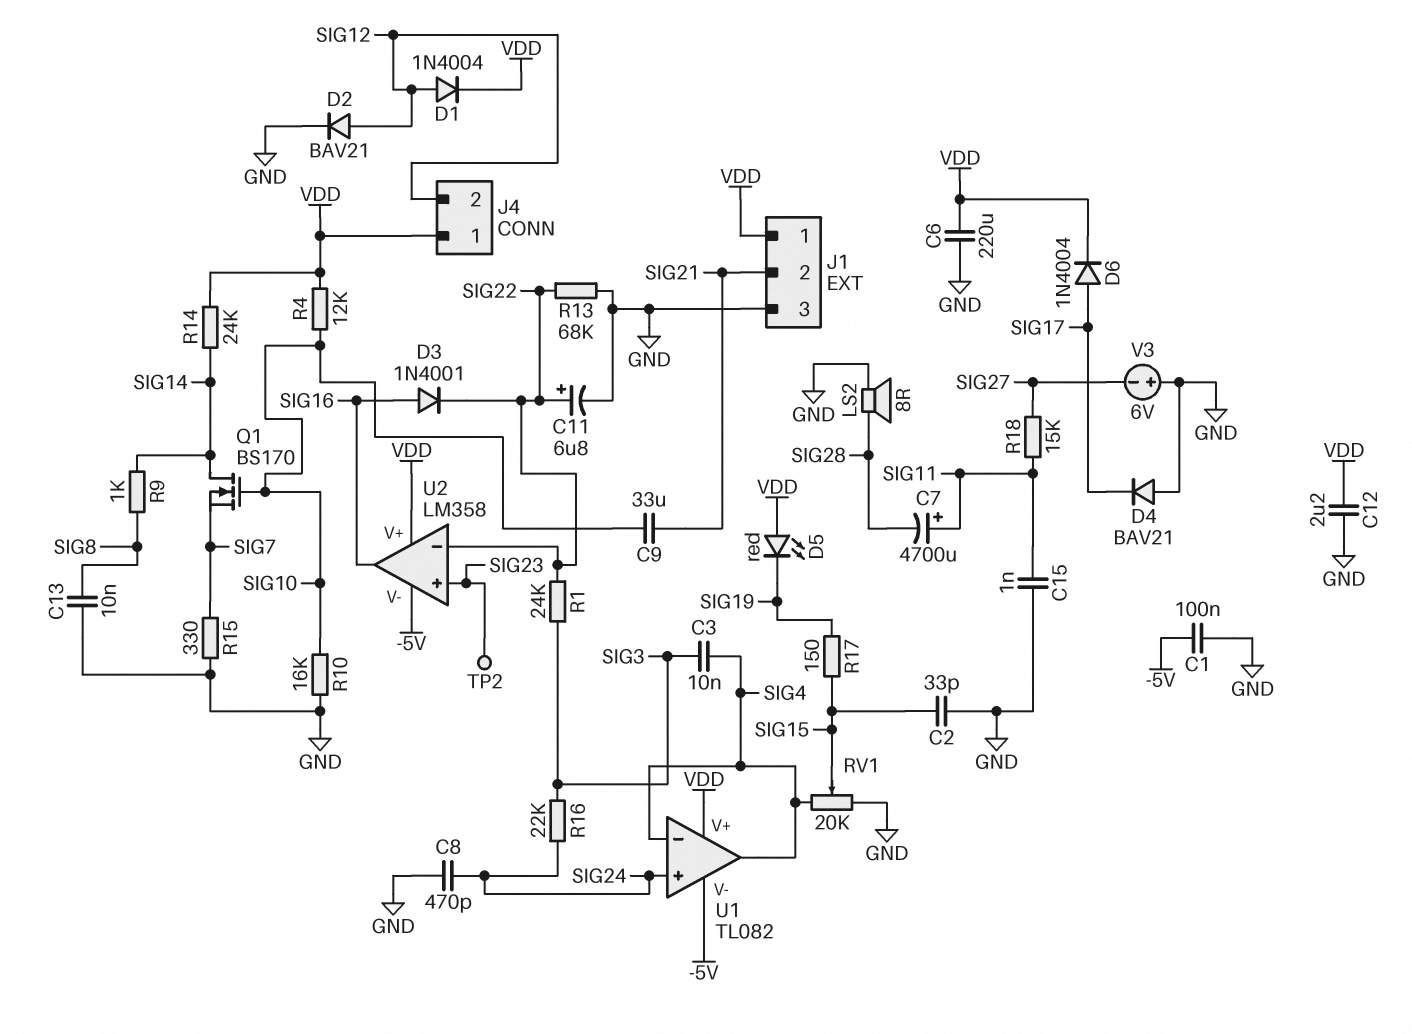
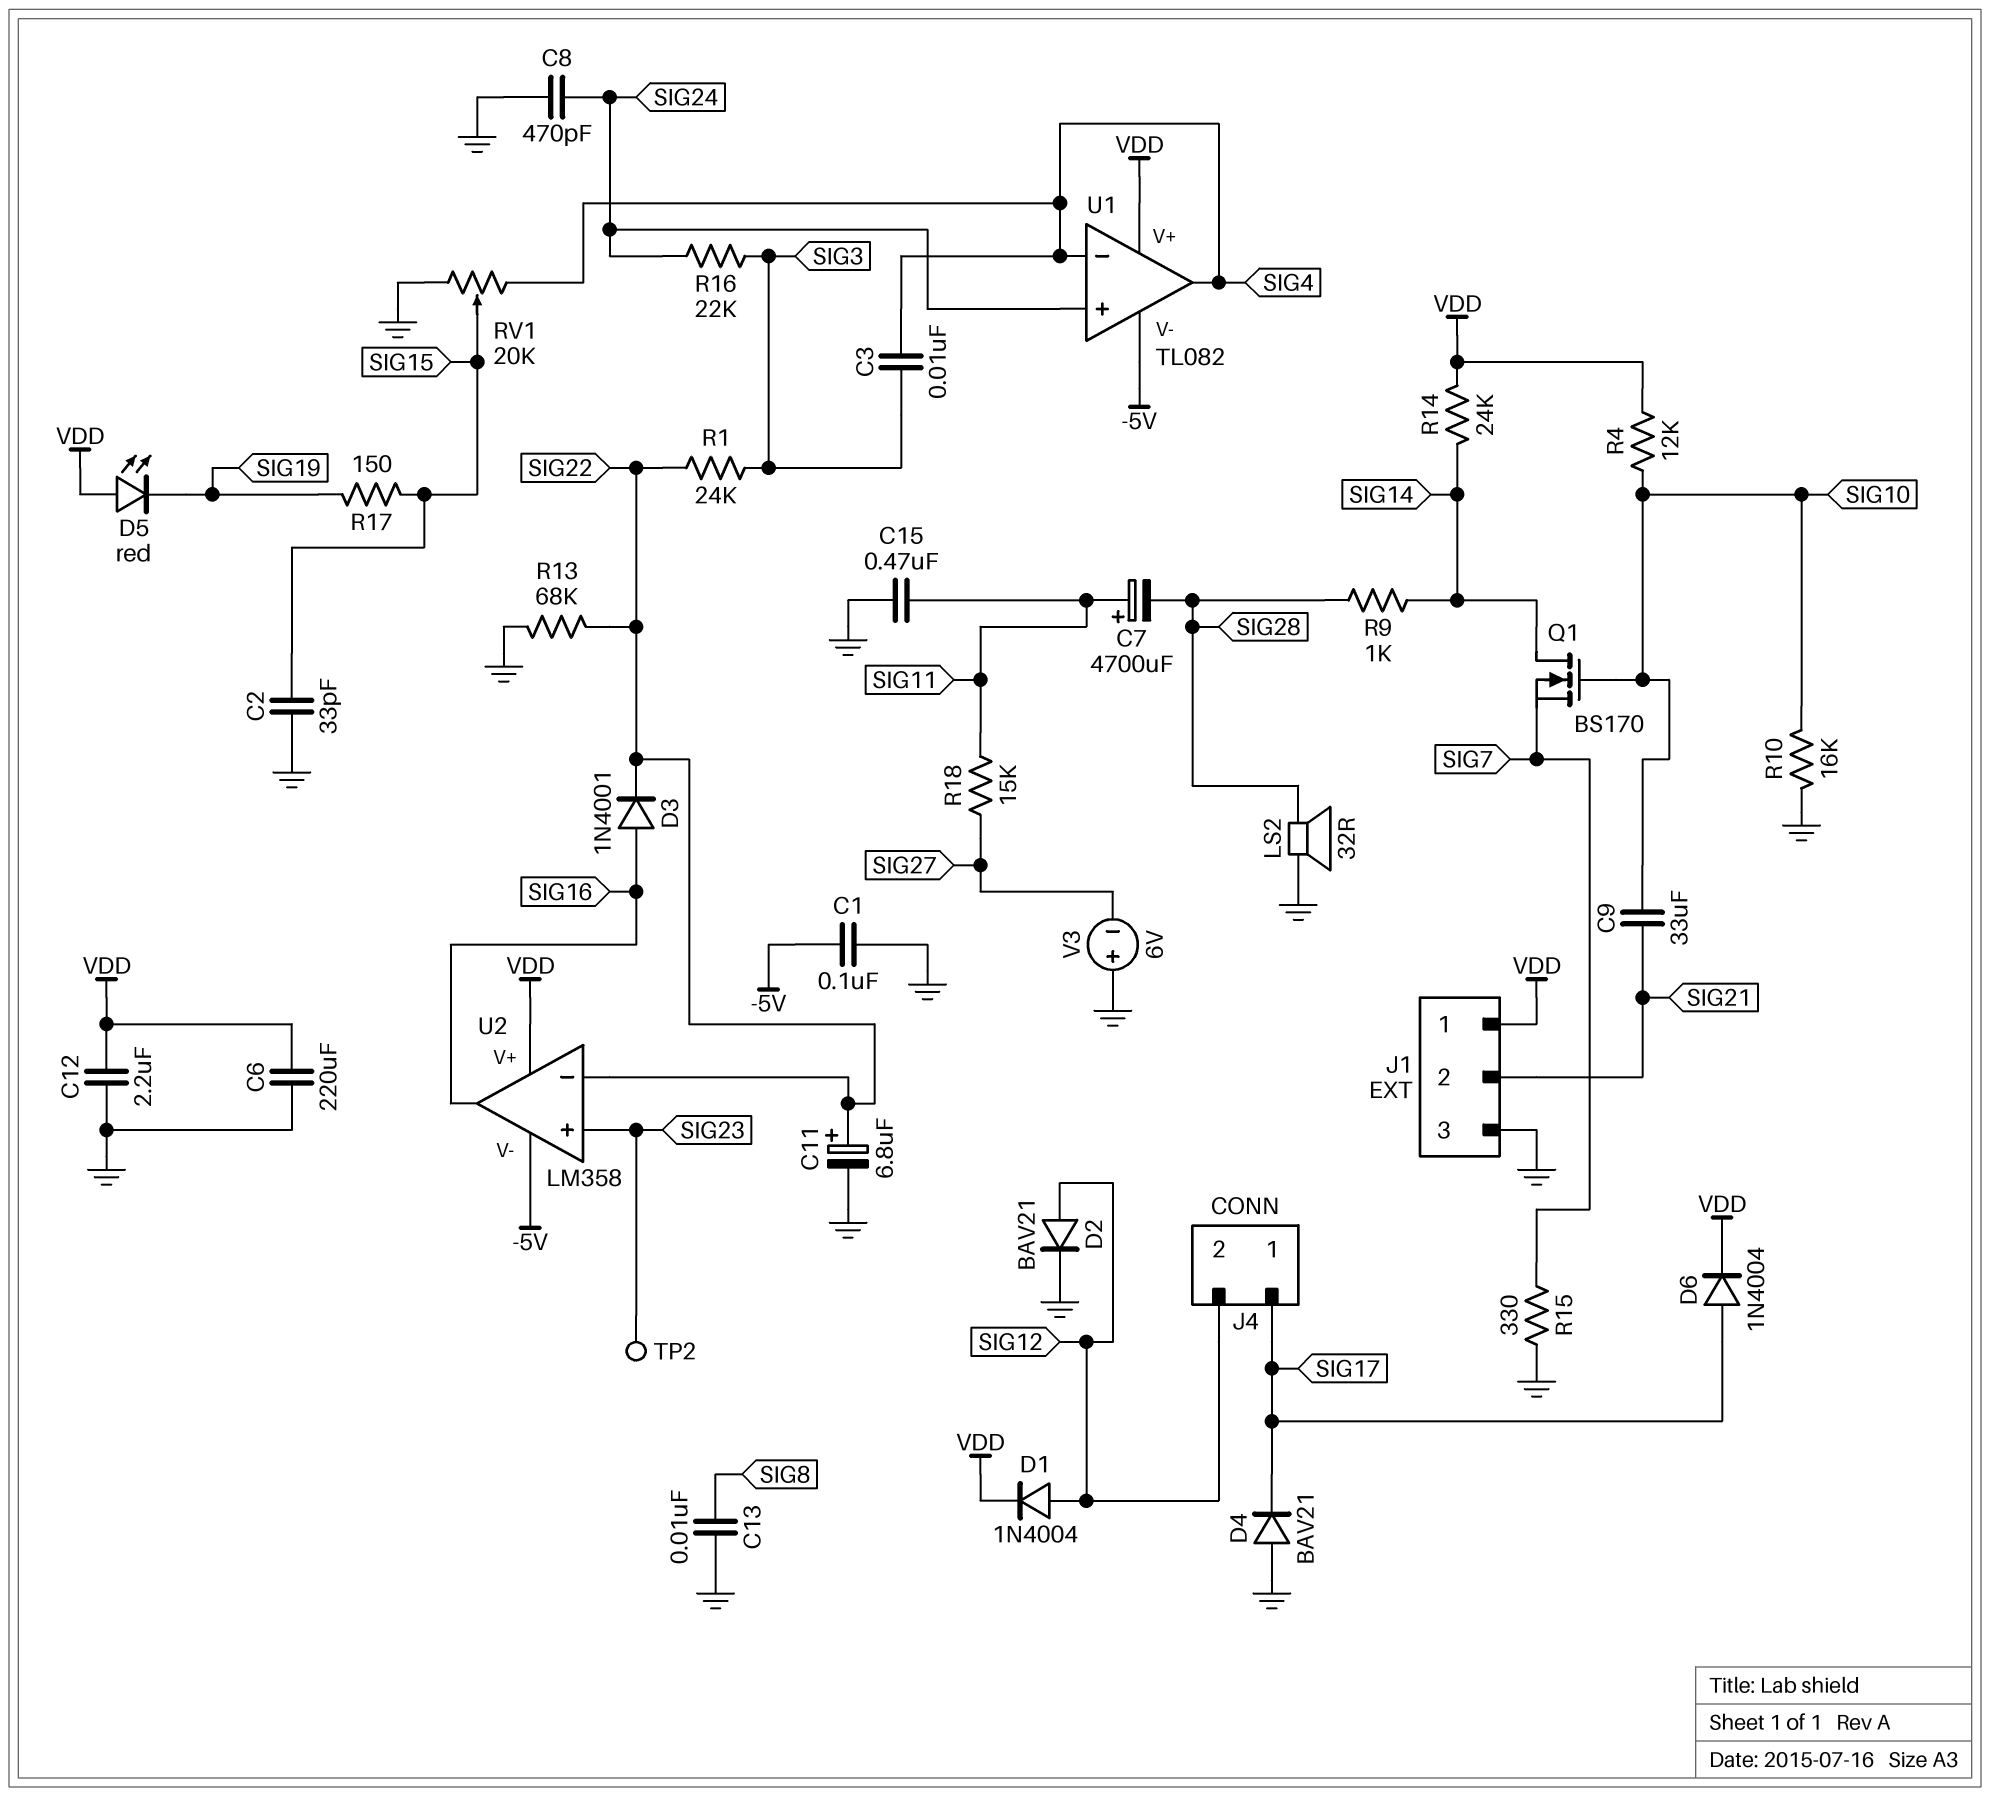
C15: 1nF (GND, SIG11) -> 470nF (GND, SIG11)
J4 pin 1: VDD -> SIG17
LS2: speaker 8R (GND, SIG28) -> speaker 32R (GND, SIG28)
R9: 1k (SIG8, SIG14) -> 1k (SIG14, SIG28)

